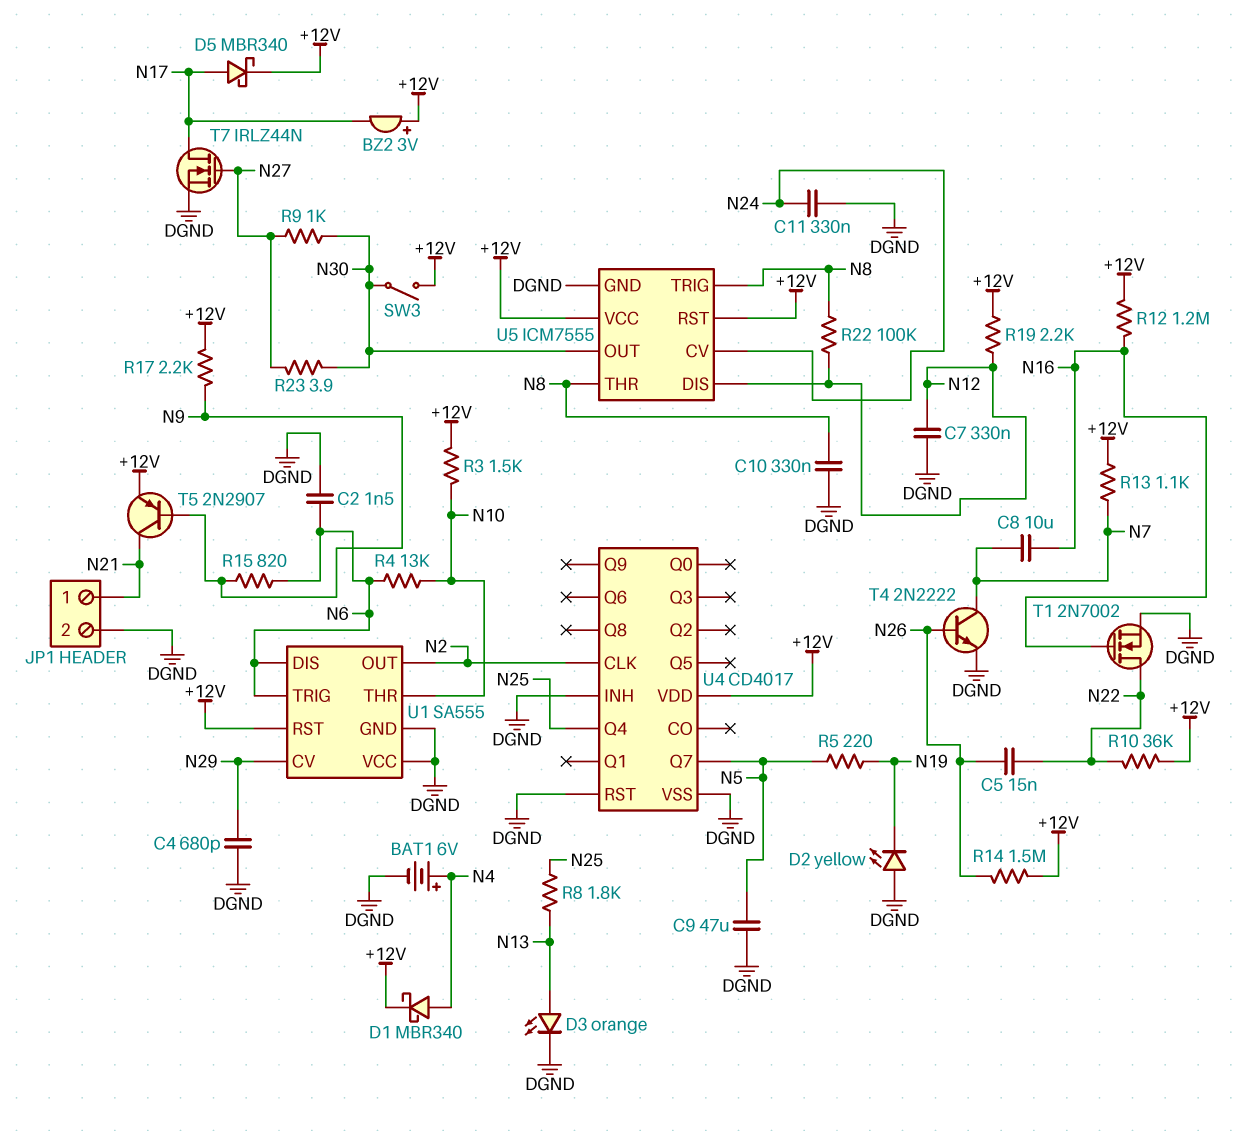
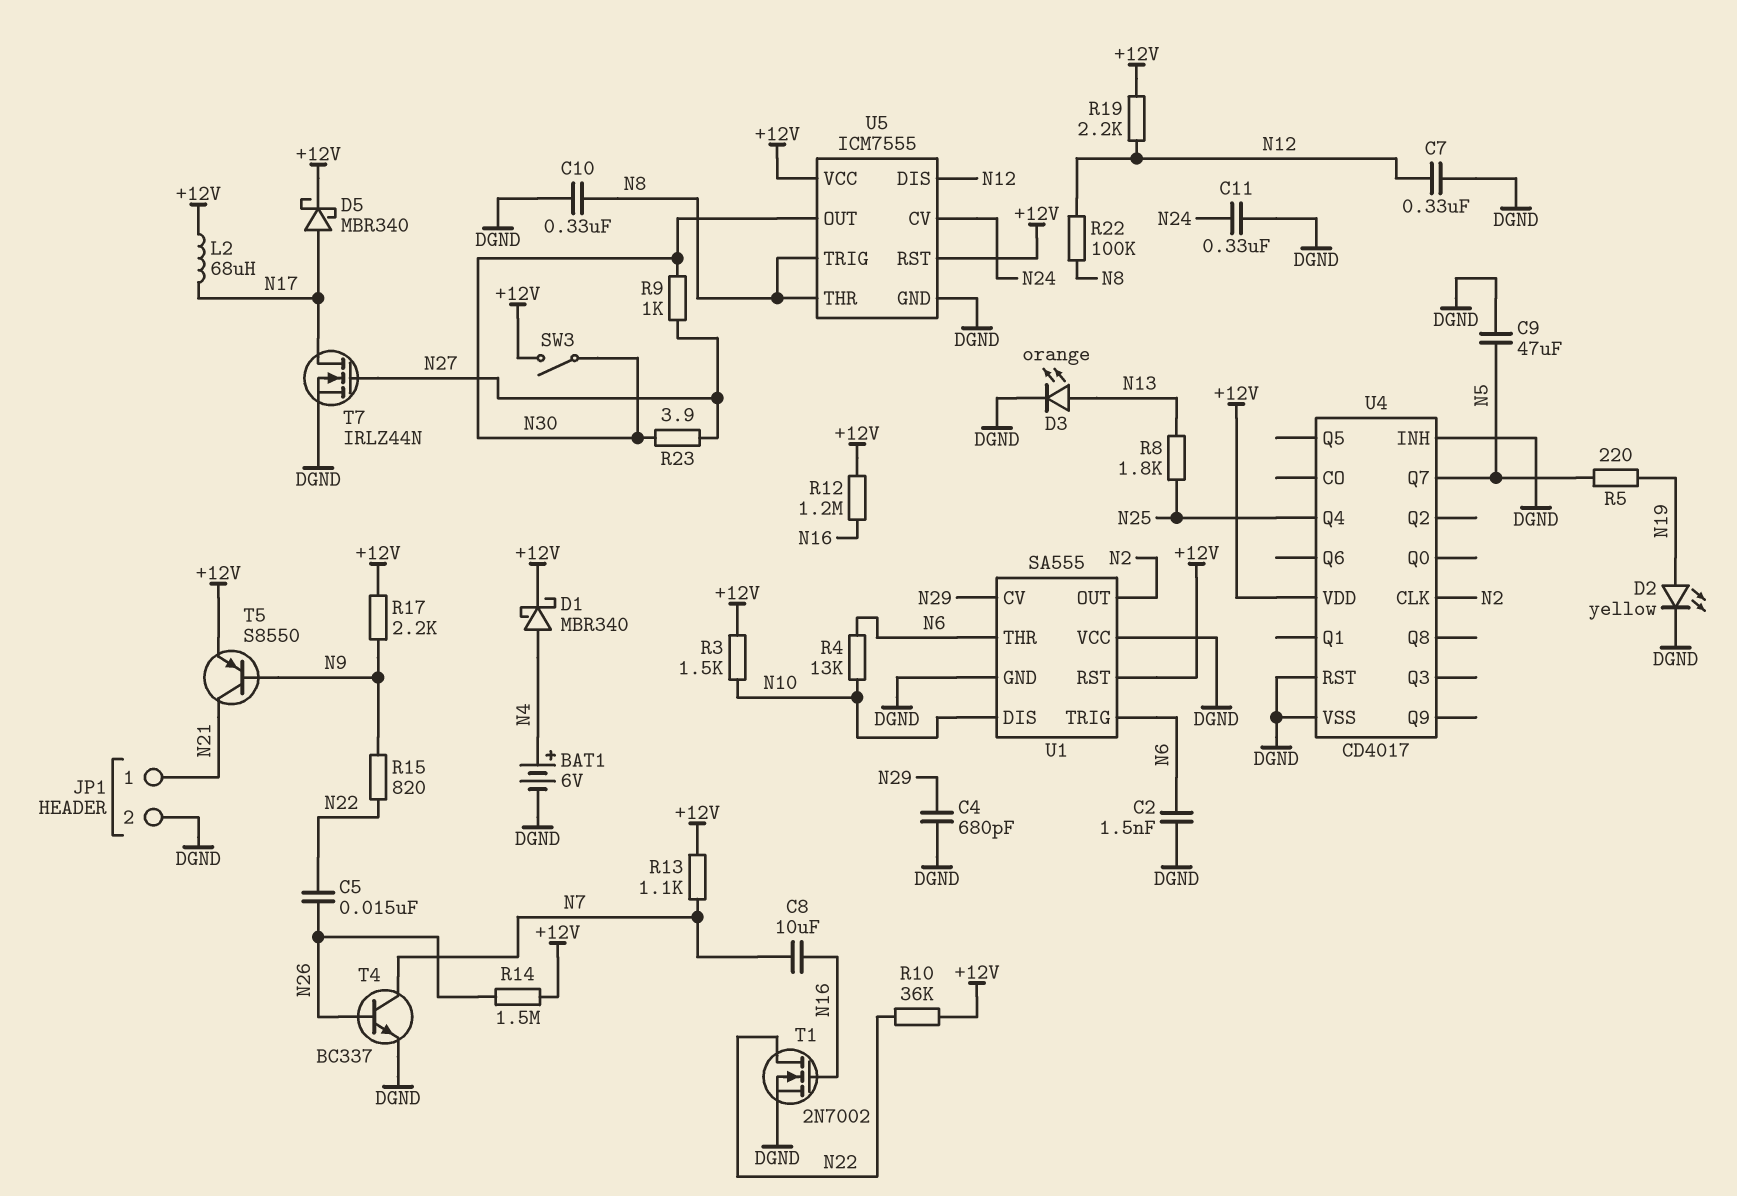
BZ2: buzzer 3V (plus +12V, minus N17) -> none
D2: LED yellow (A DGND, K N19) -> LED yellow (A N19, K DGND)
L2: none -> 68uH (+12V, N17)
R15: 820 (N6, N9) -> 820 (N9, N22)
T4: NPN 2N2222 (B N26, C N7, E DGND) -> NPN BC337 (B N26, C N7, E DGND)
T5: PNP 2N2907 (B N9, C N21, E +12V) -> PNP S8550 (B N9, C N21, E +12V)
U1 pin DIS: N6 -> N10
U1 pin THR: N10 -> N6

